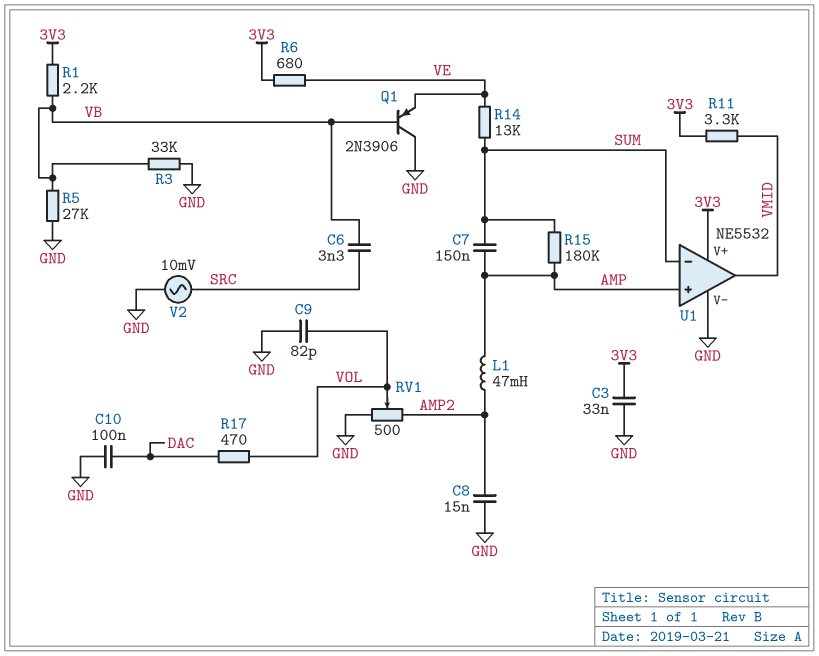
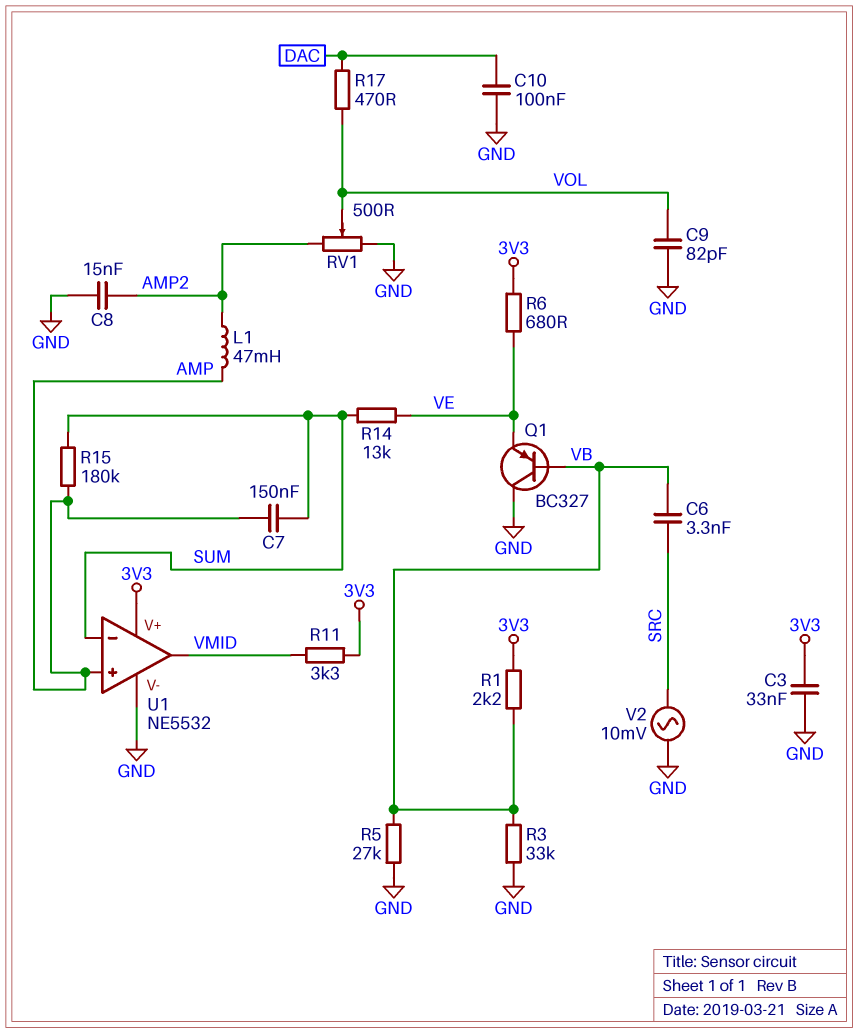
Q1: PNP 2N3906 (B VB, C GND, E VE) -> PNP BC327 (B VB, C GND, E VE)

